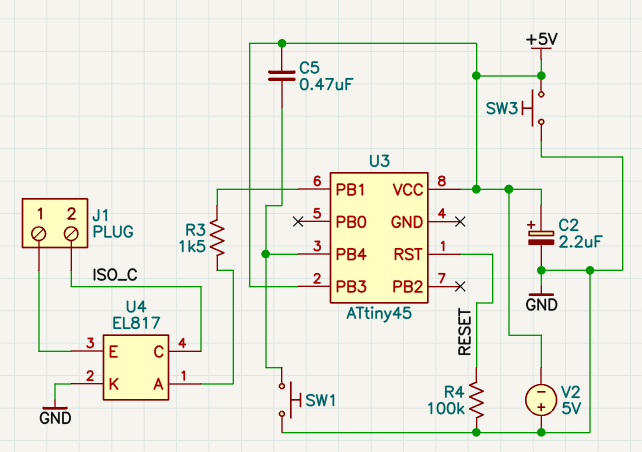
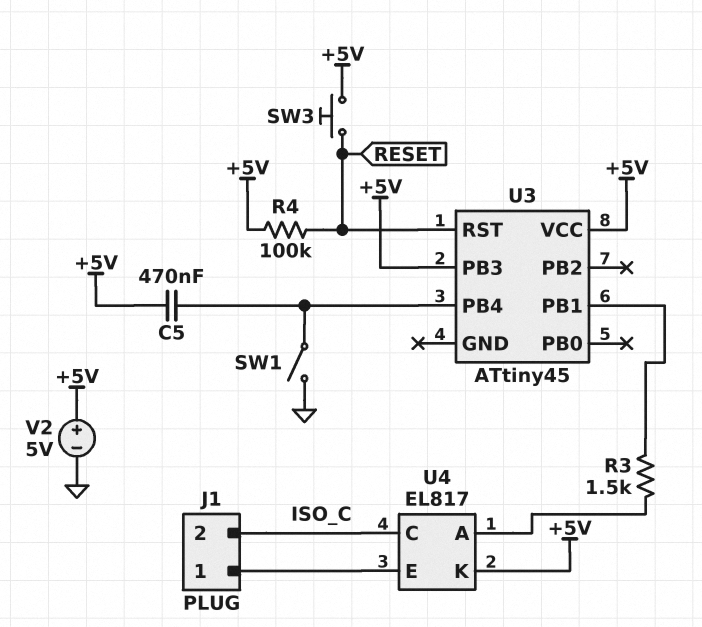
C2: 2.2uF (plus +5V, minus GND) -> none
R4: 100k (GND, RESET) -> 100k (+5V, RESET)
SW1: button (GND, U3/PB4) -> switch (GND, U3/PB4)
SW3: button (+5V, GND) -> button (+5V, RESET)
U4 pin K: GND -> +5V
V2: 5V (plus GND, minus +5V) -> 5V (plus +5V, minus GND)

